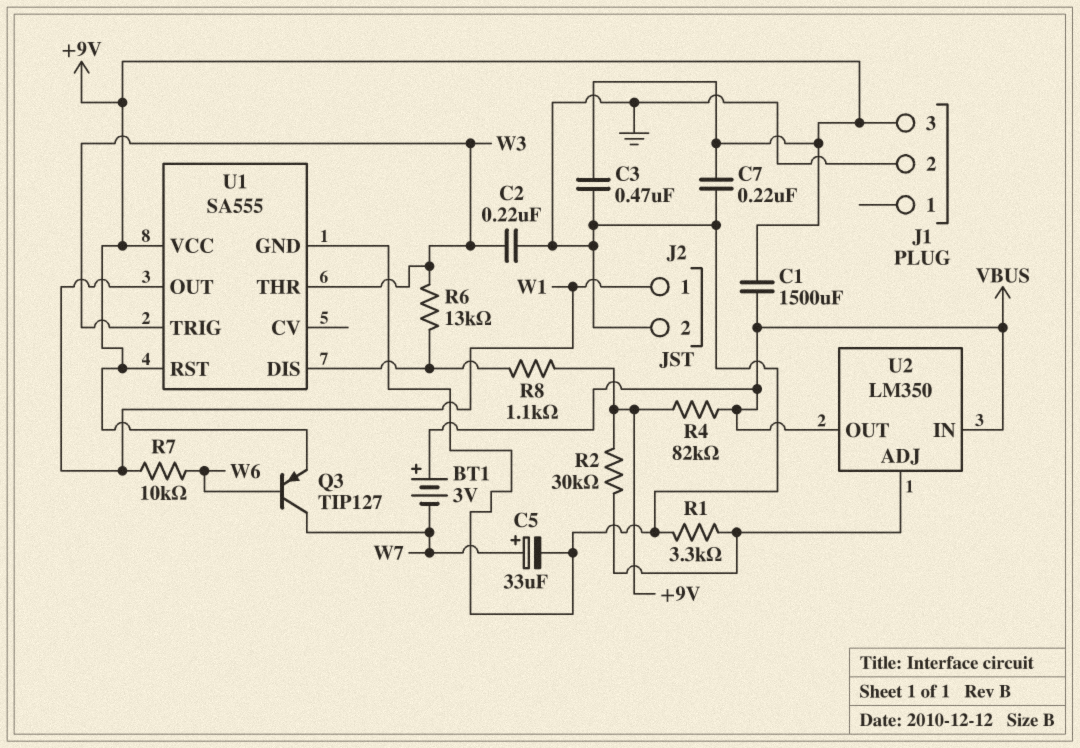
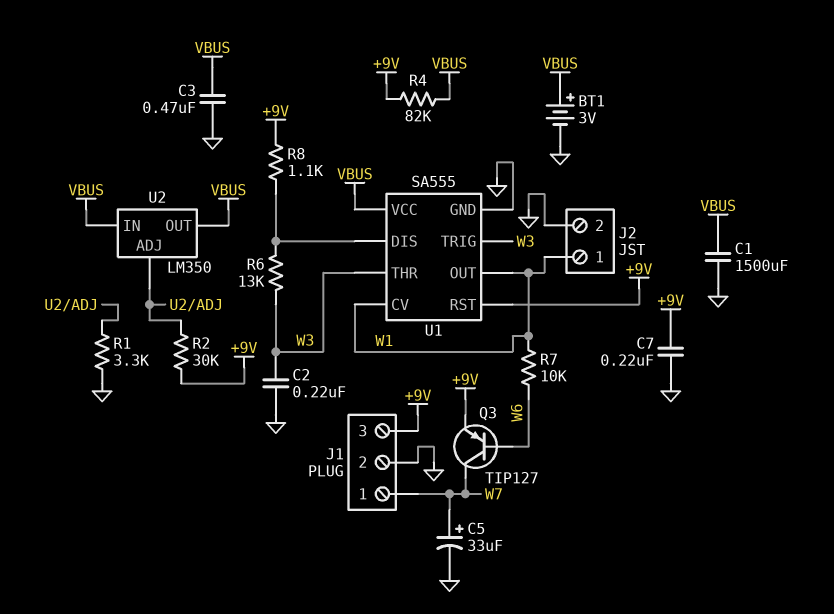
BT1: 3V (plus VBUS, minus W7) -> 3V (plus VBUS, minus GND)
C1: 1500uF (+9V, VBUS) -> 1500uF (GND, VBUS)
C3: 470nF (+9V, GND) -> 470nF (GND, VBUS)
J1 pin 1: none -> W7
U1 pin CV: none -> W1
U1 pin VCC: +9V -> VBUS

